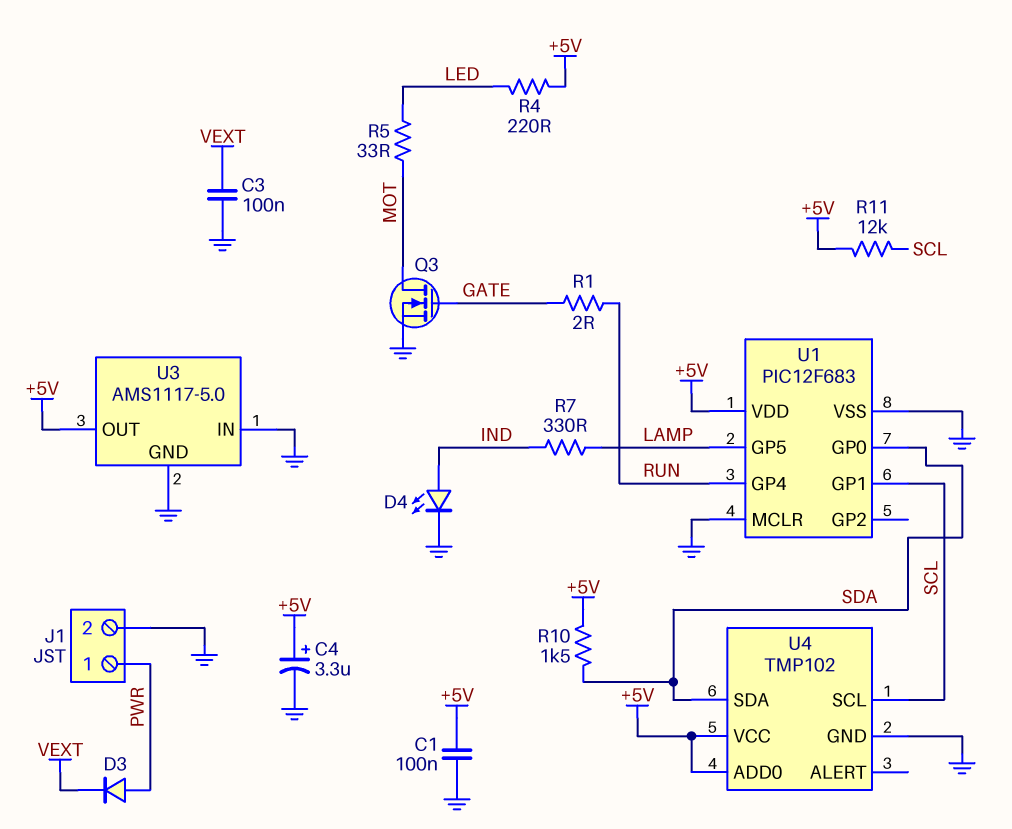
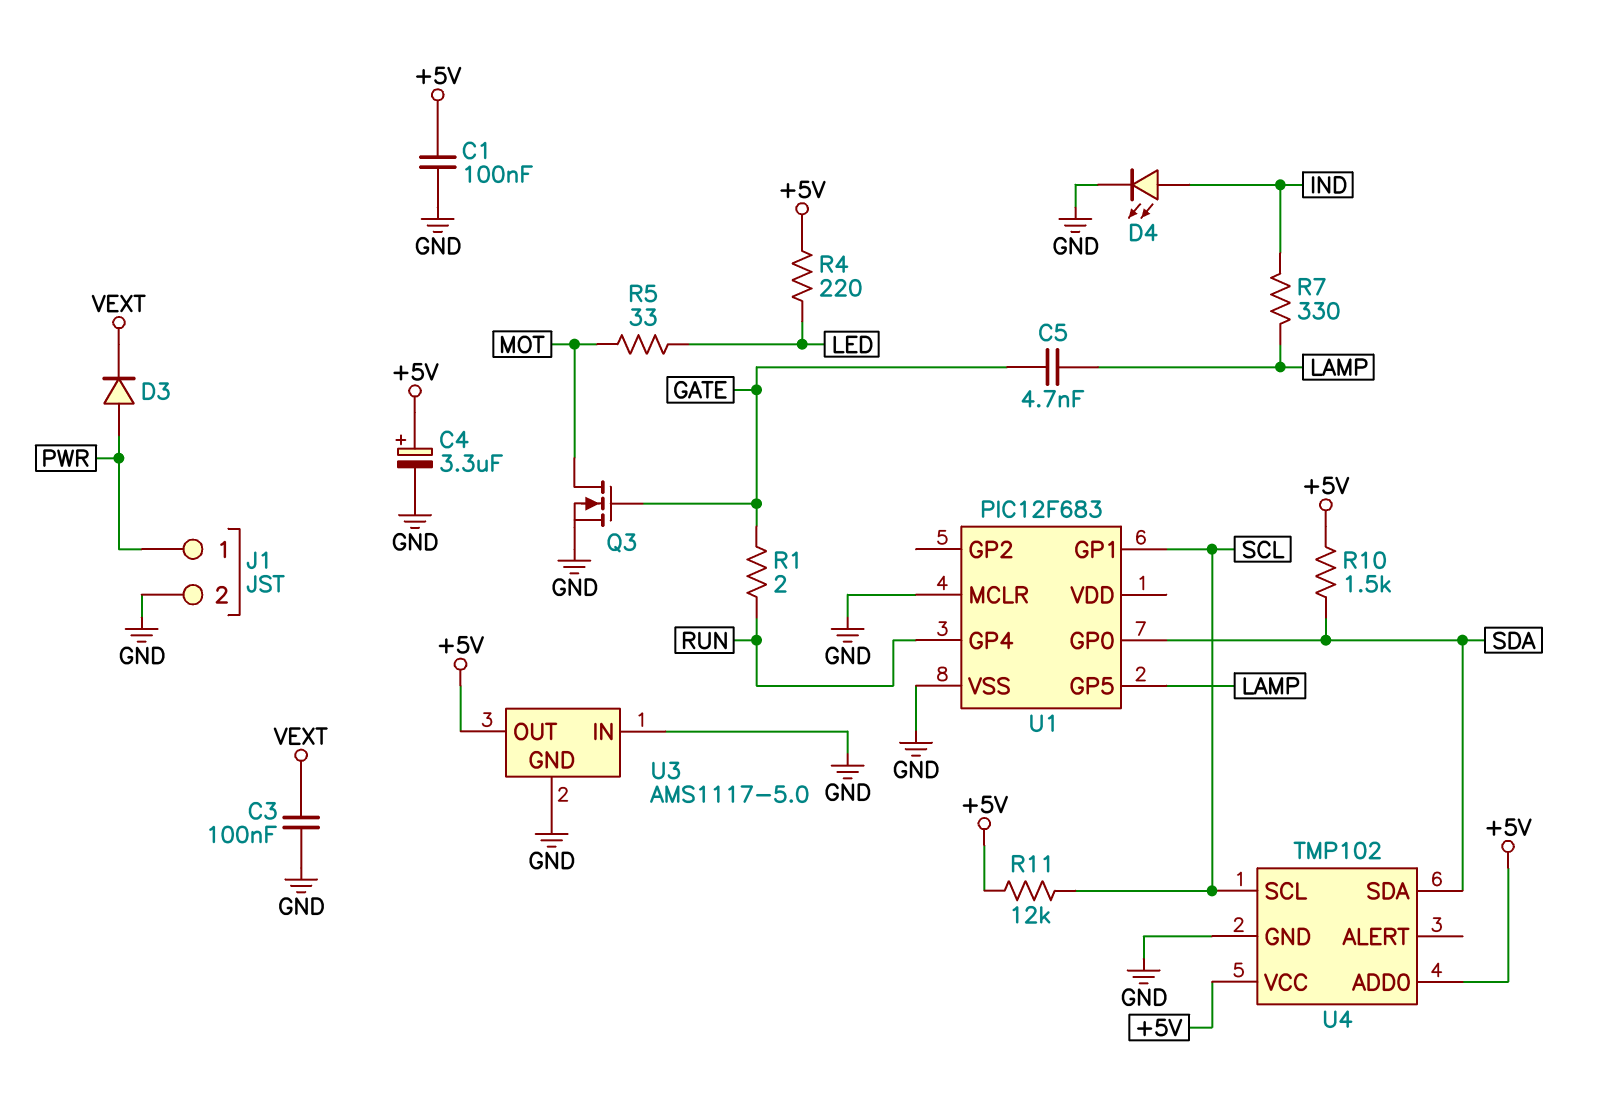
C5: none -> 4.7nF (GATE, LAMP)
U1 pin VDD: +5V -> none

